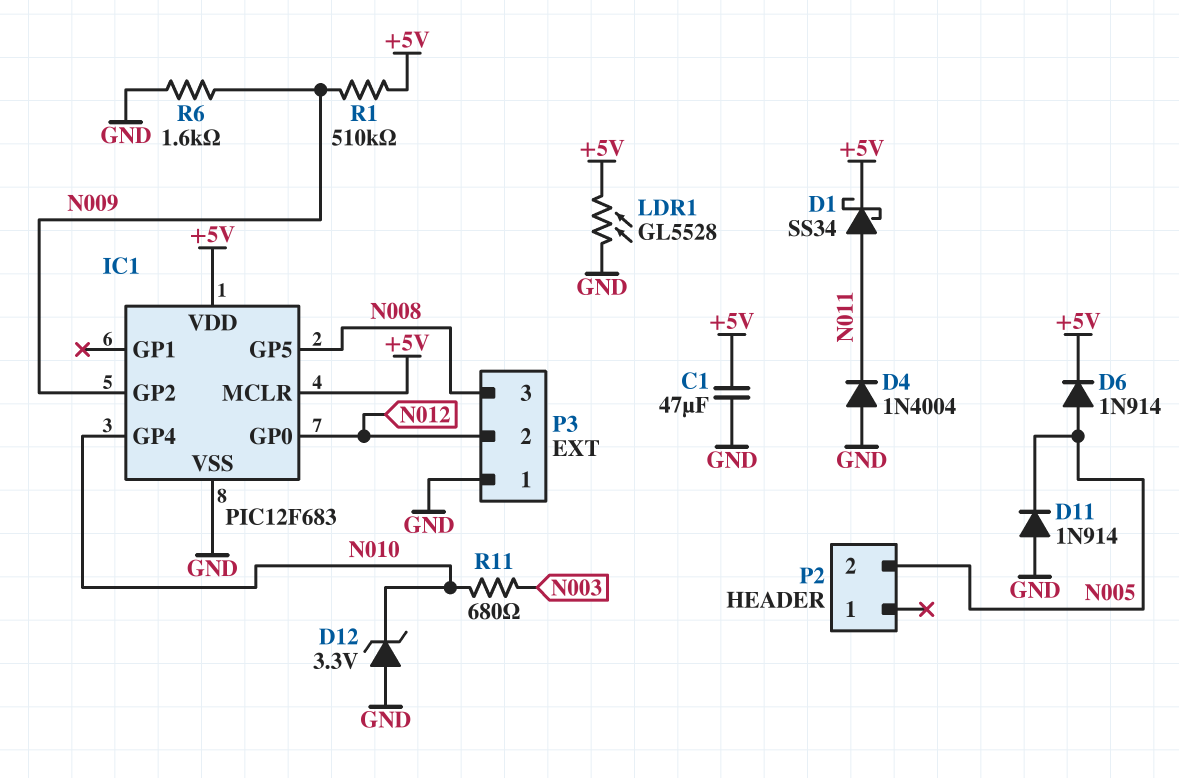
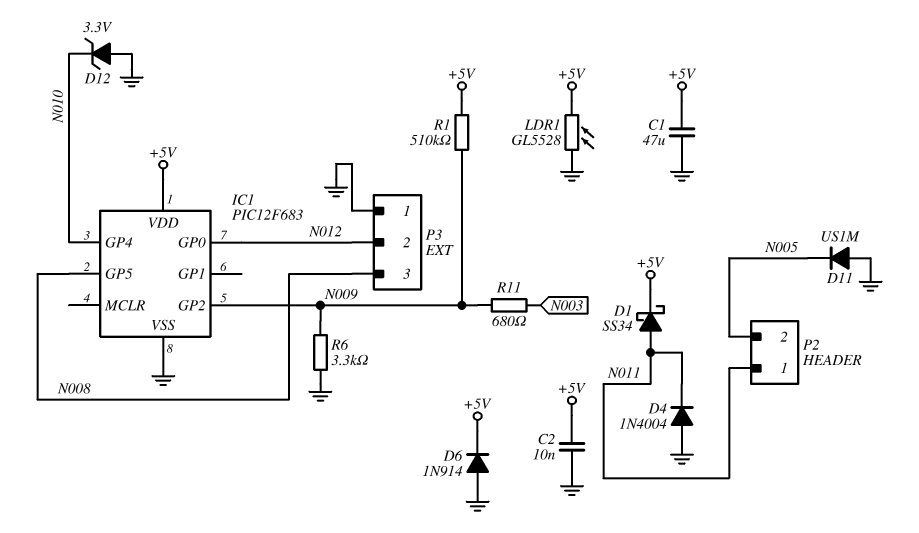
C2: none -> 10nF (+5V, GND)
D6: diode 1N914 (A N005, K +5V) -> diode 1N914 (A GND, K +5V)
D11: diode 1N914 (A GND, K N005) -> diode US1M (A GND, K N005)
IC1 pin MCLR: +5V -> none
P2 pin 1: none -> N011
R6: 1.6k (GND, N009) -> 3.3k (GND, N009)
R11: 680 (N003, N010) -> 680 (N003, N009)

